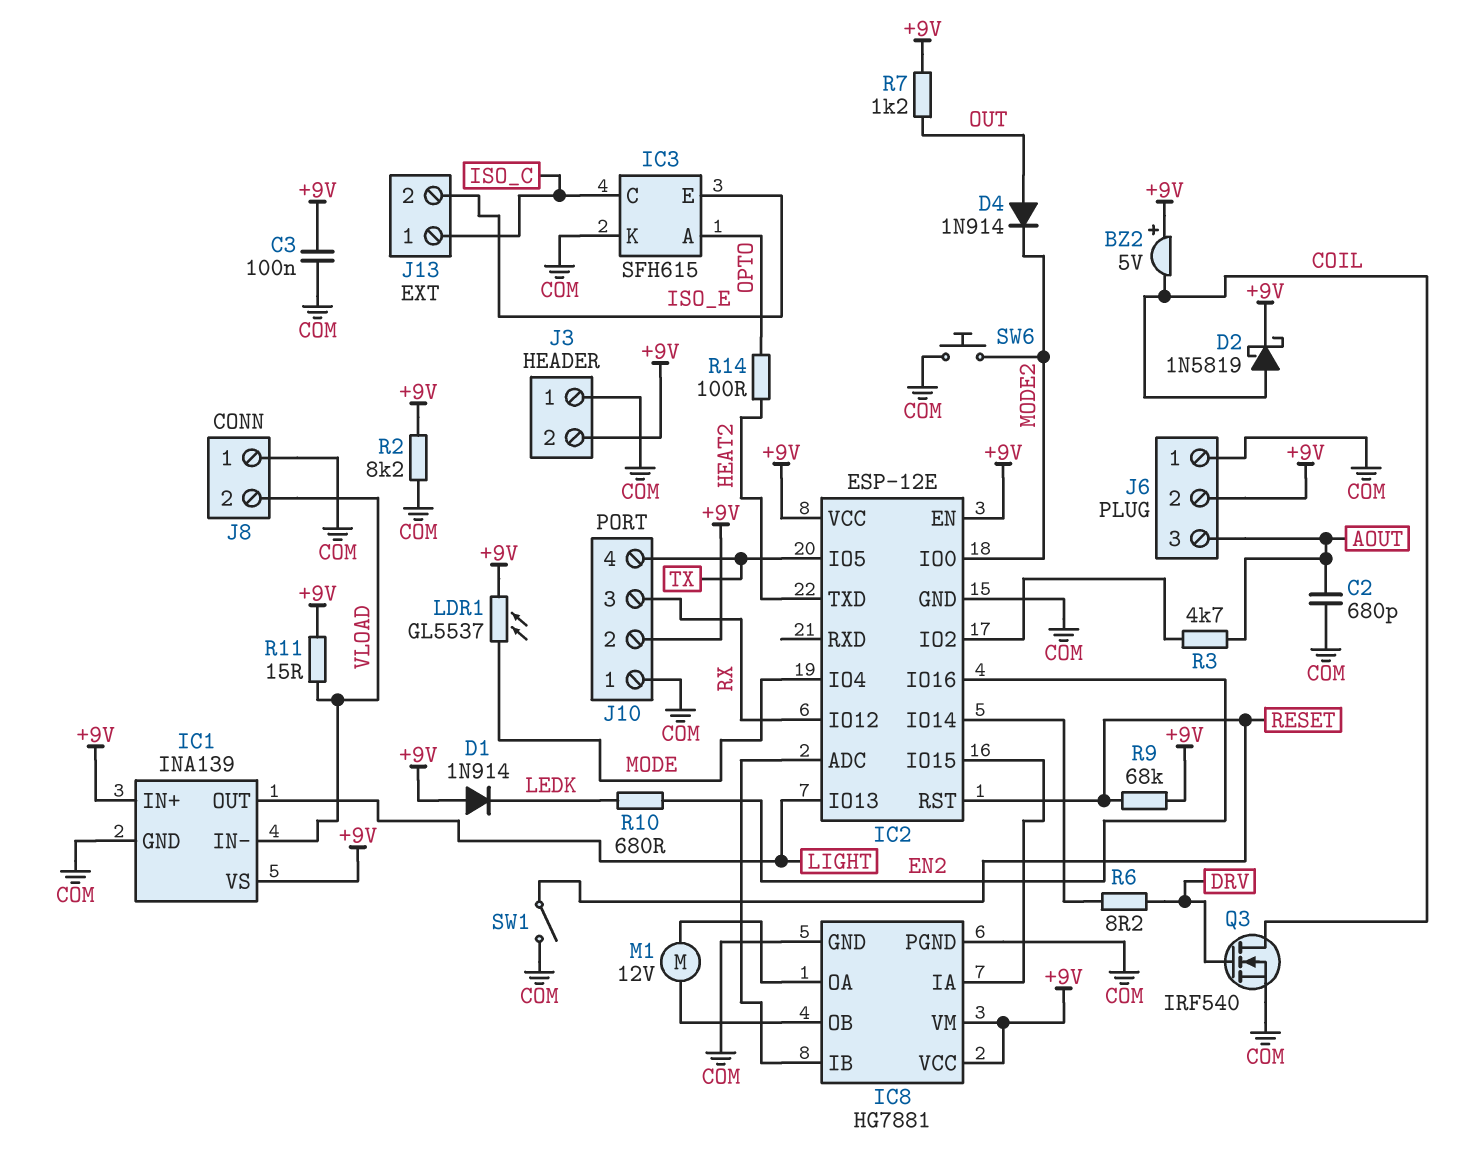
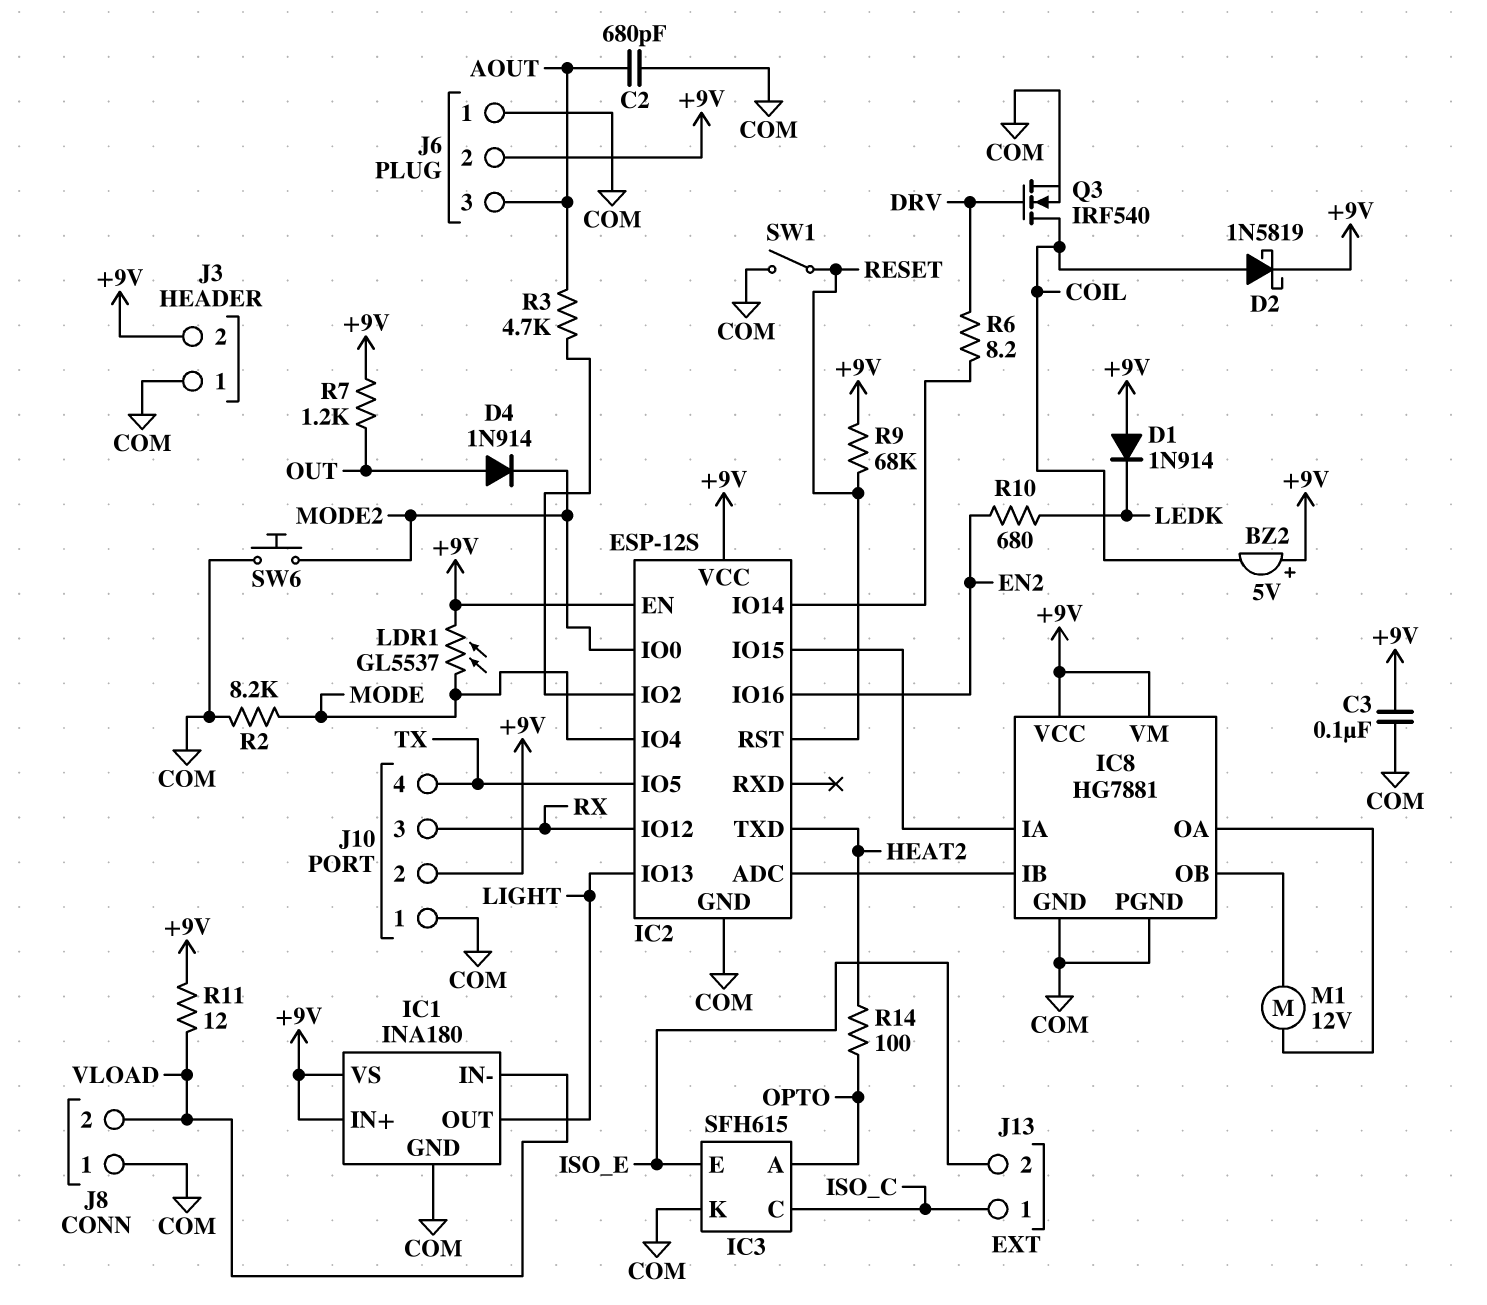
IC1: INA139 -> INA180
IC2: ESP-12E -> ESP-12S
R2: 8.2k (+9V, COM) -> 8.2k (COM, MODE)
R11: 15 (+9V, VLOAD) -> 12 (+9V, VLOAD)

